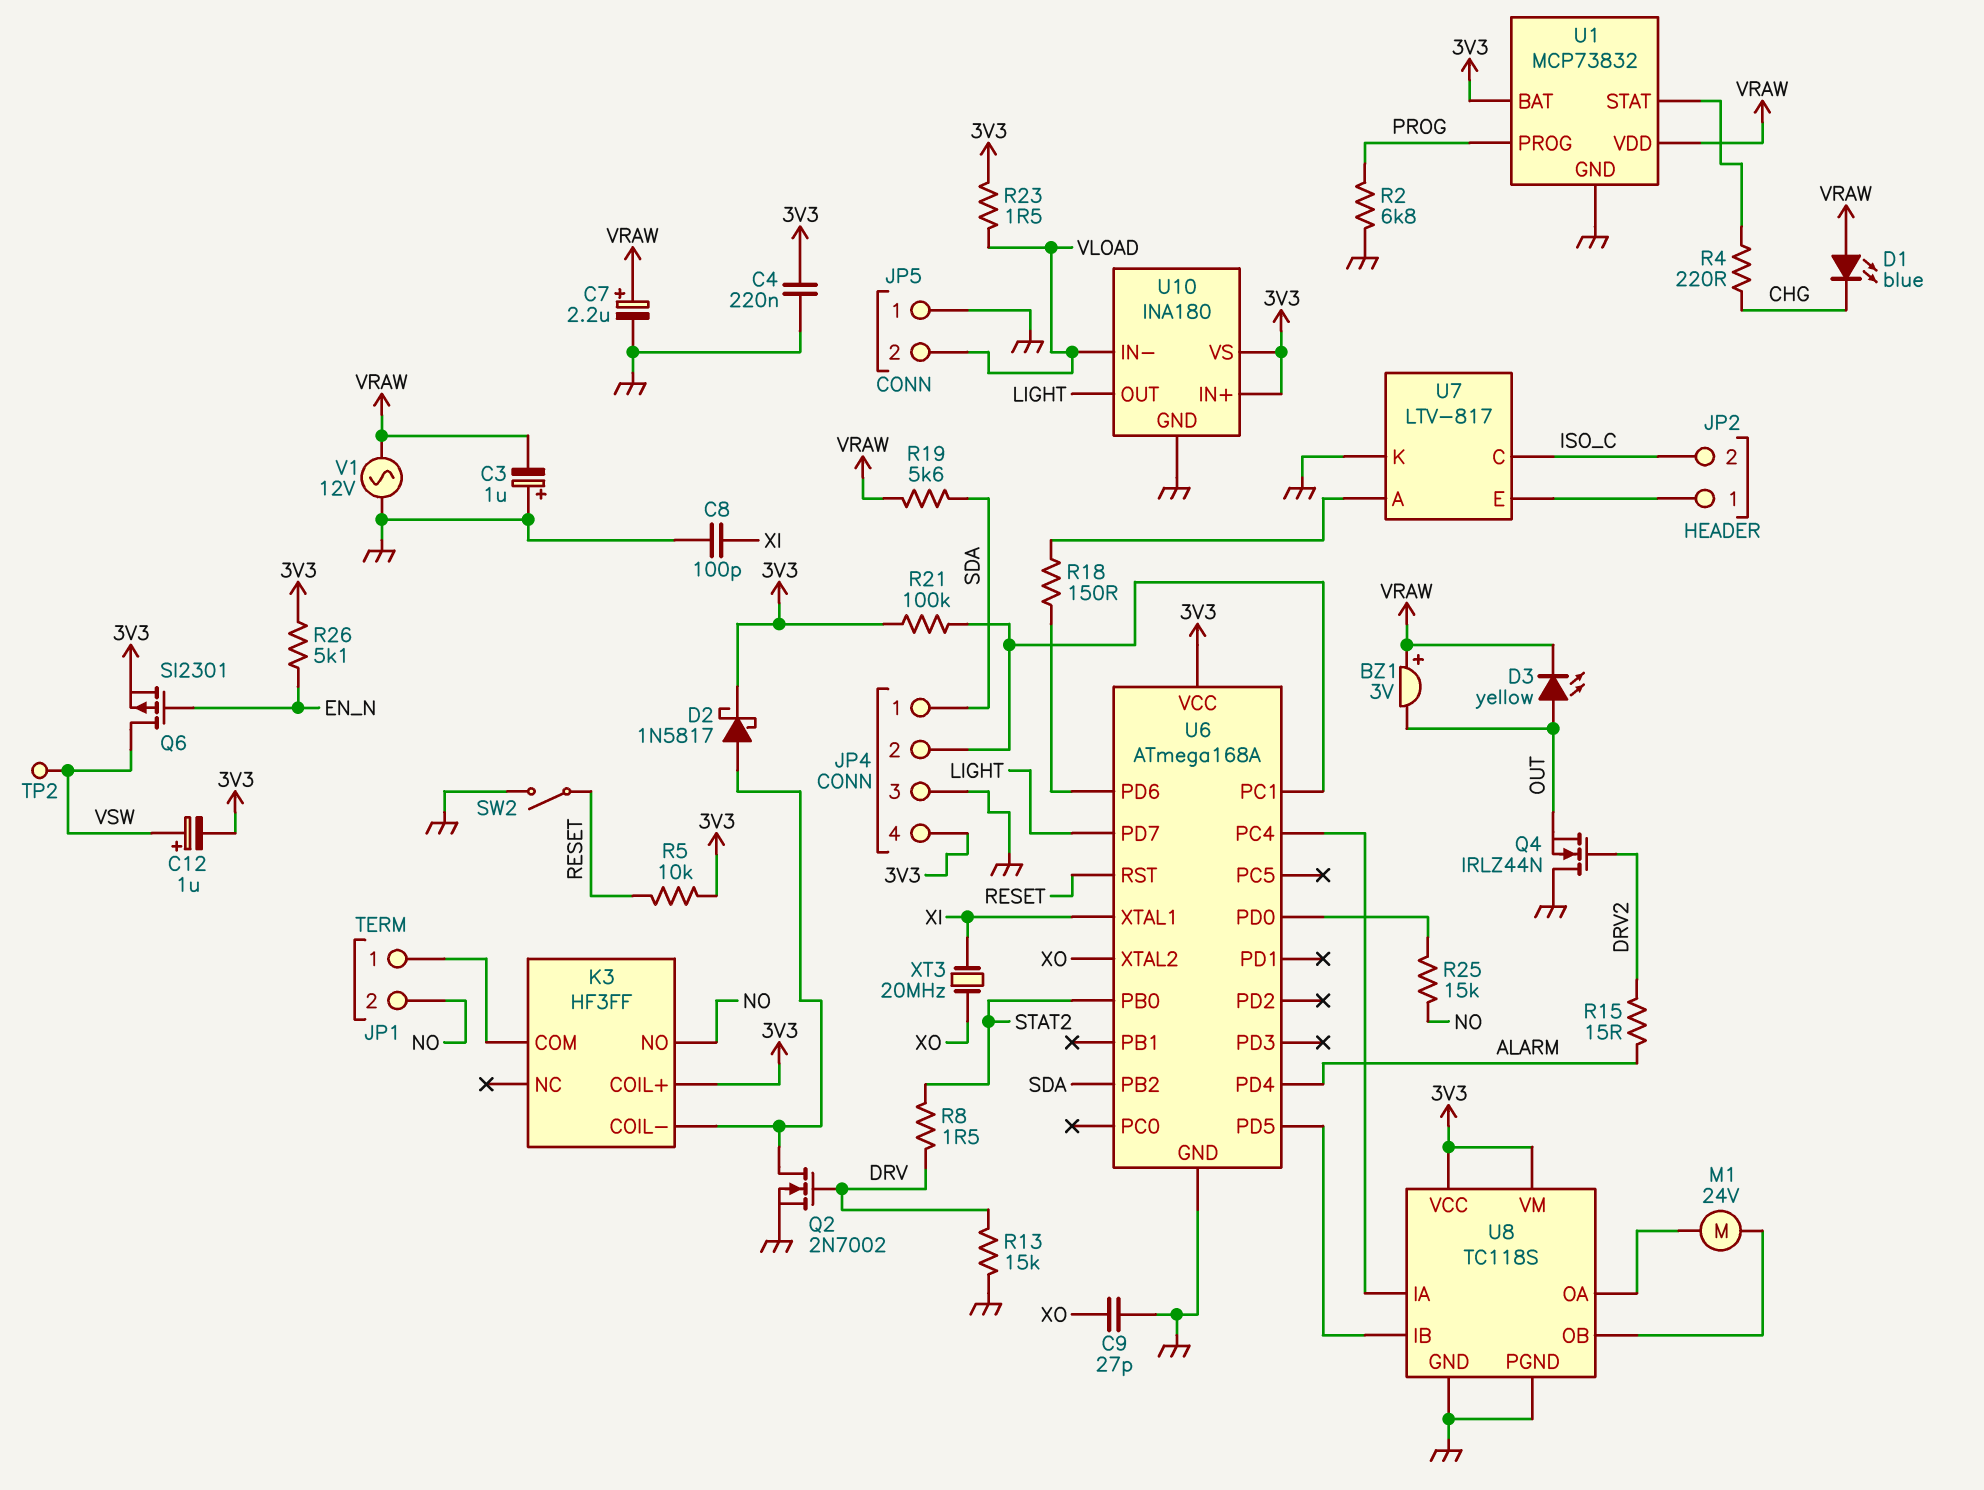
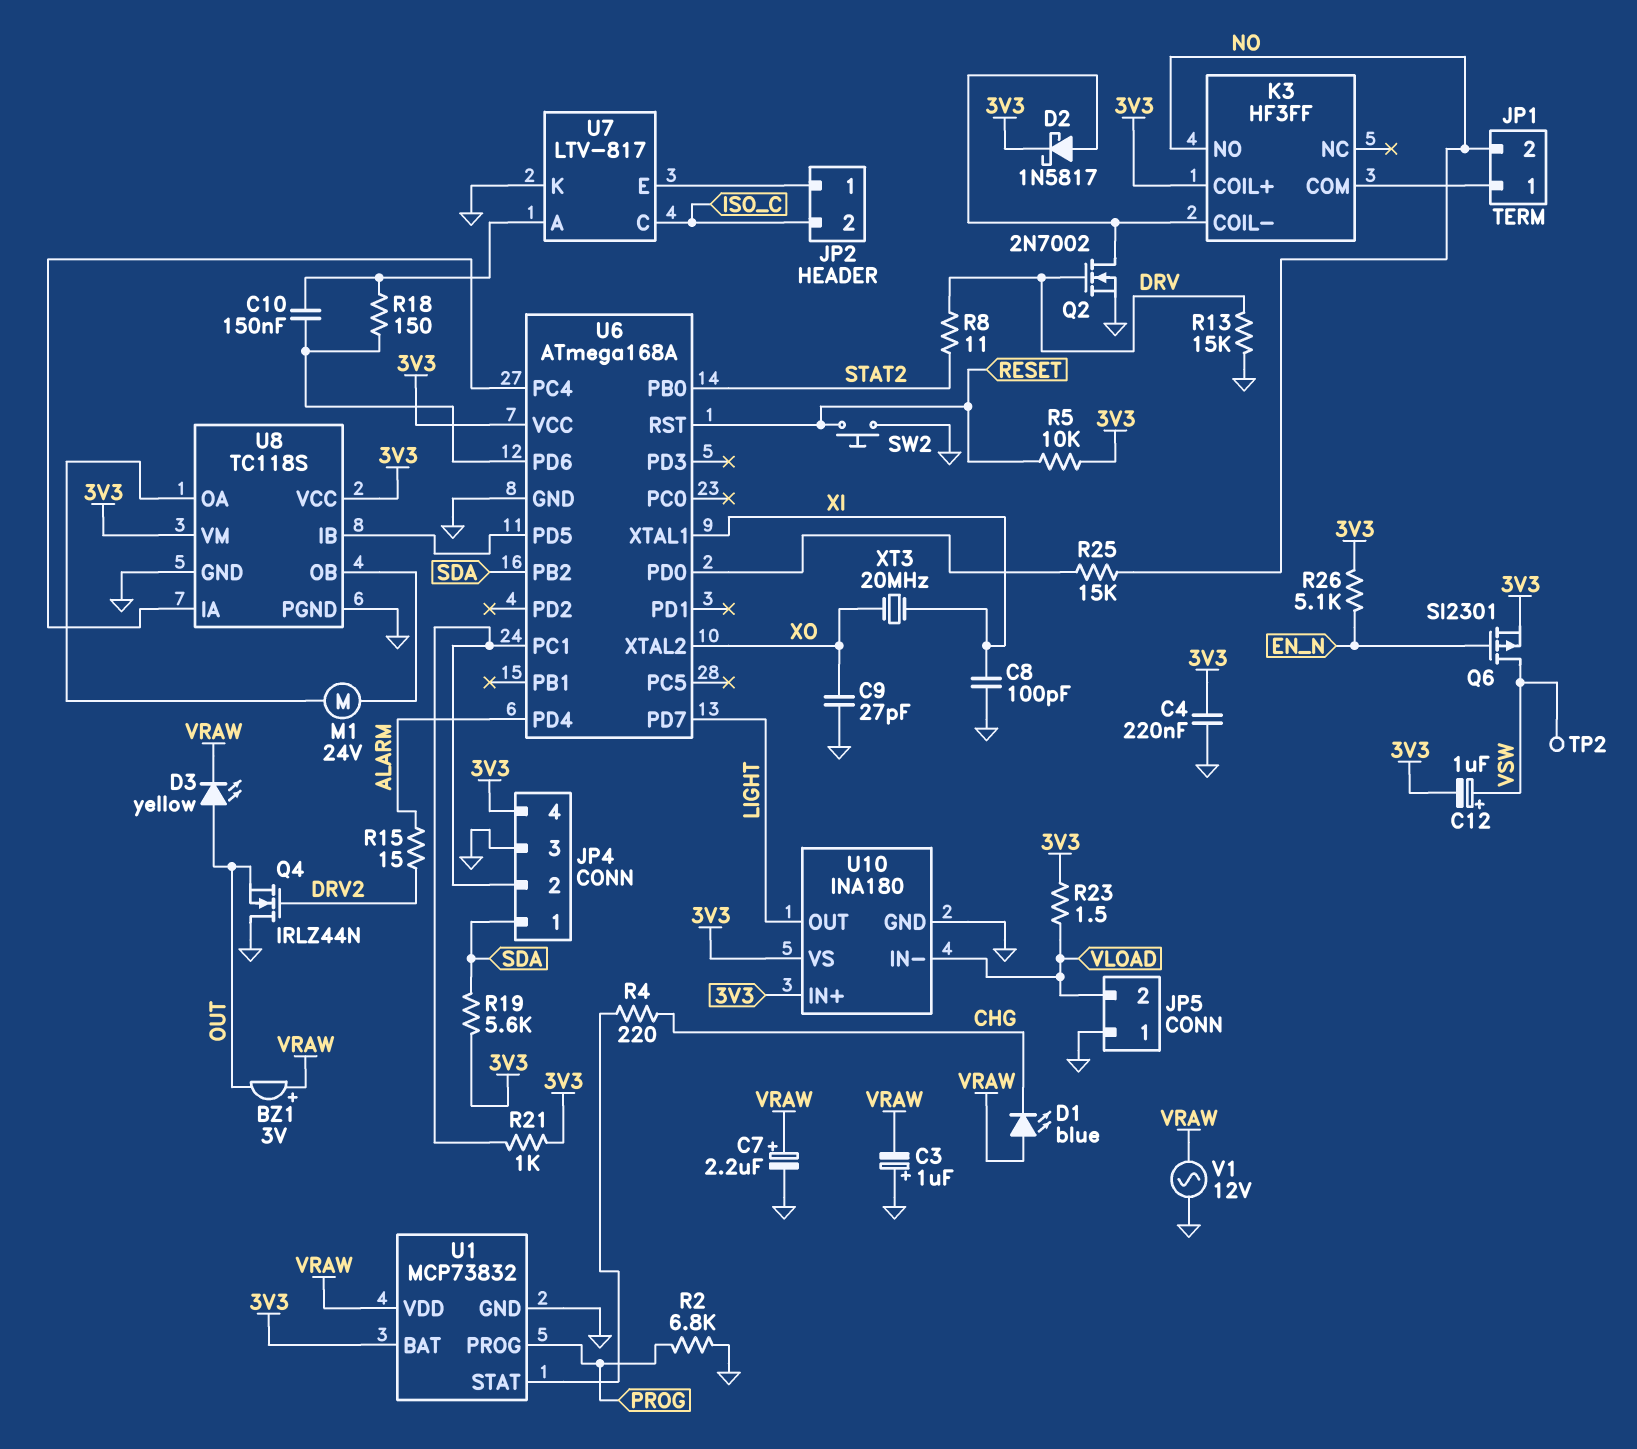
C10: none -> 150nF (U6/PD6, U7/A)
R8: 1.5 (DRV, STAT2) -> 11 (DRV, STAT2)
R19: 5.6k (SDA, VRAW) -> 5.6k (3V3, SDA)
R21: 100k (3V3, JP4/2) -> 1k (3V3, JP4/2)
SW2: switch (GND, RESET) -> button (GND, RESET)

